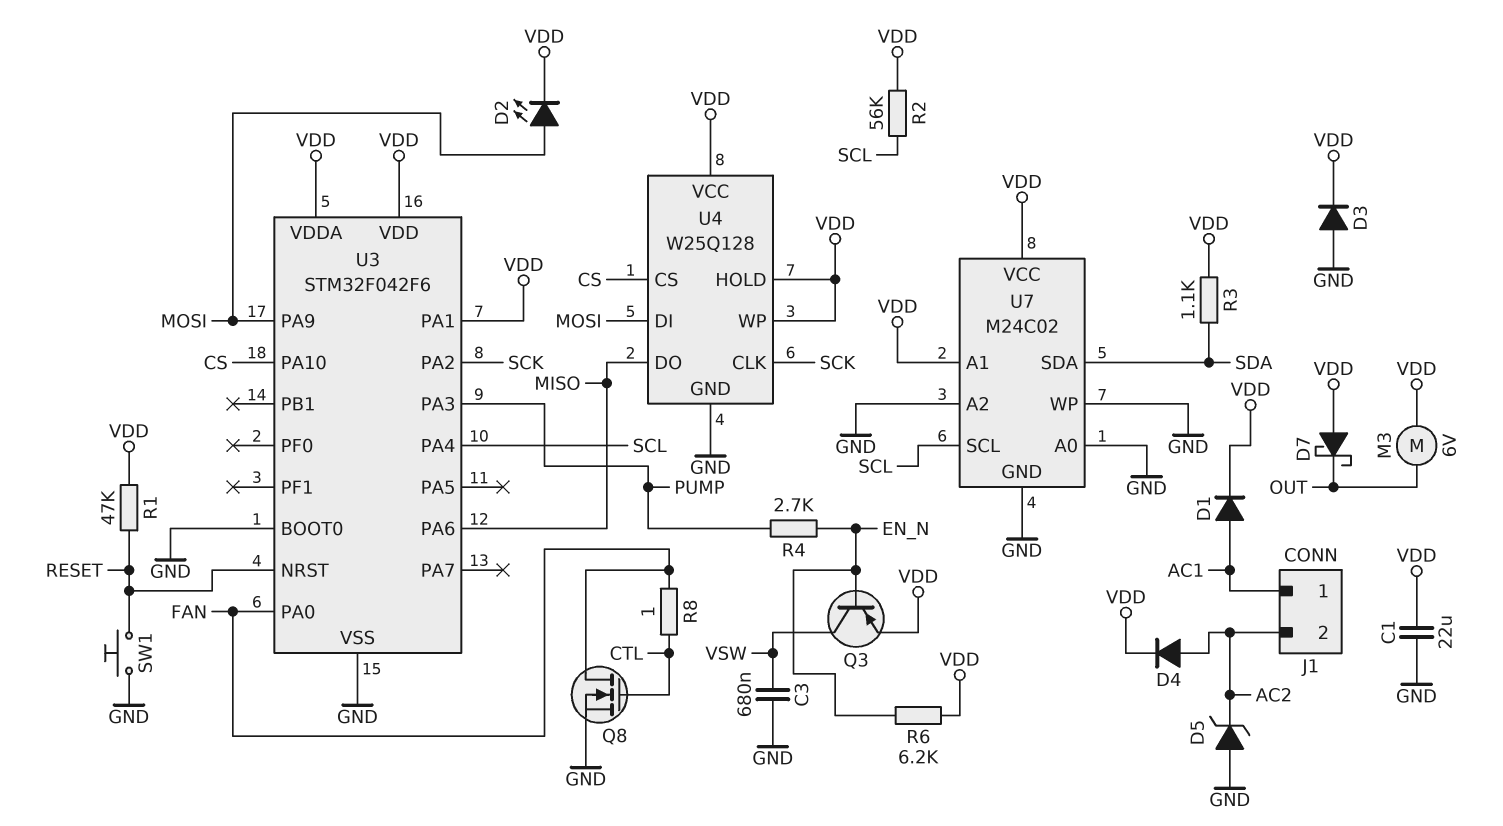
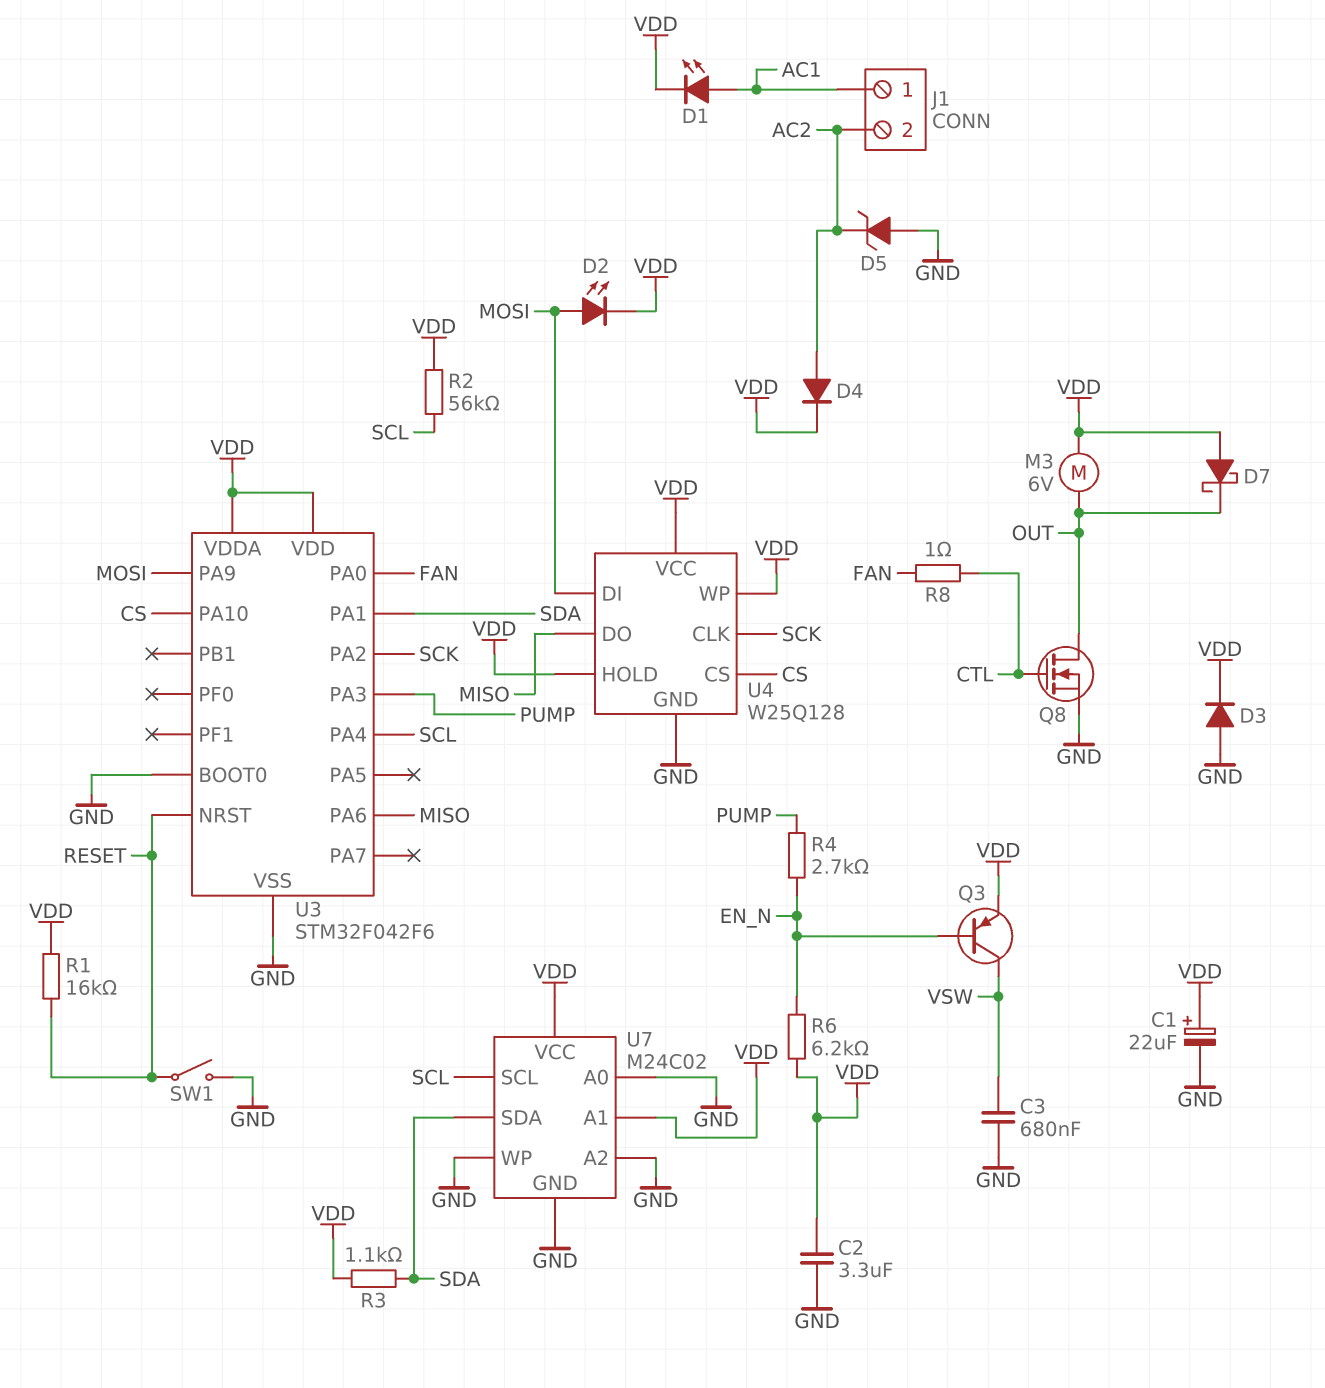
C1: 22uF (GND, VDD) -> 22uF (plus VDD, minus GND)
C2: none -> 3.3uF (GND, VDD)
D1: diode (A AC1, K VDD) -> LED (A AC1, K VDD)
Q8: NMOS (G CTL, D FAN, S GND) -> NMOS (G CTL, D OUT, S GND)
R1: 47k (RESET, VDD) -> 16k (RESET, VDD)
SW1: button (GND, RESET) -> switch (GND, RESET)
U3 pin PA1: VDD -> SDA

